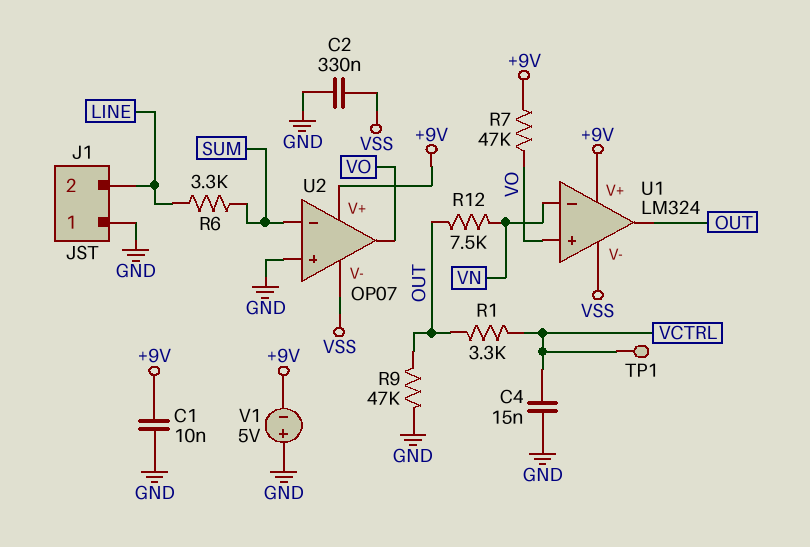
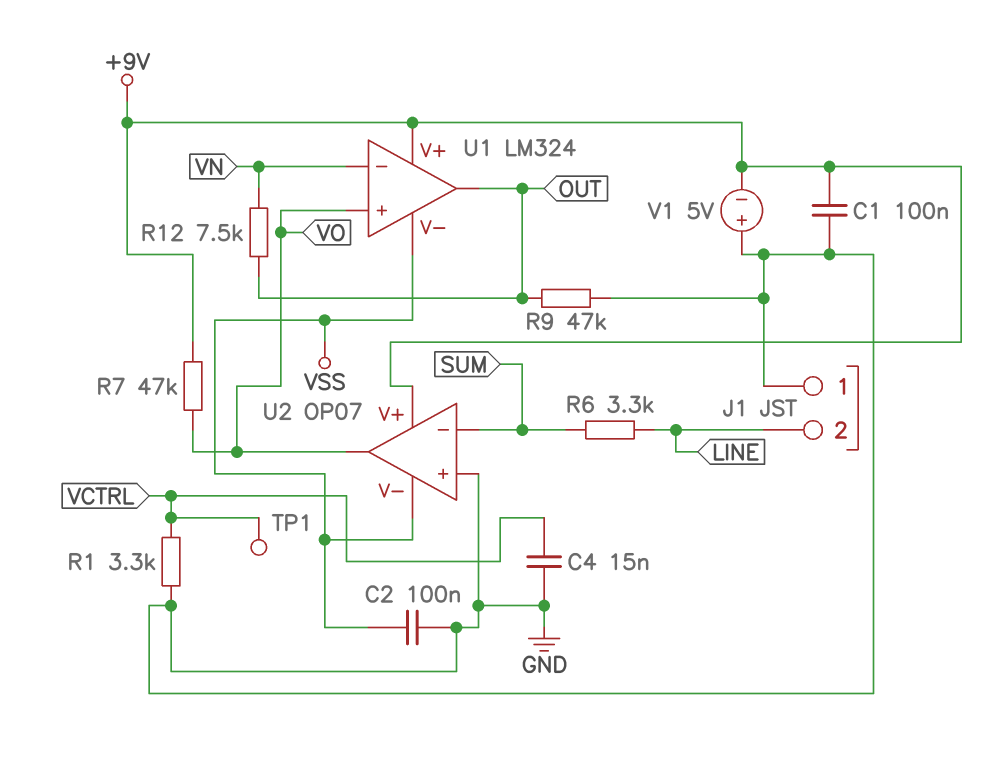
C1: 10nF (+9V, GND) -> 100nF (+9V, GND)
C2: 330nF (GND, VSS) -> 100nF (GND, VSS)
R1: 3.3k (OUT, VCTRL) -> 3.3k (GND, VCTRL)

